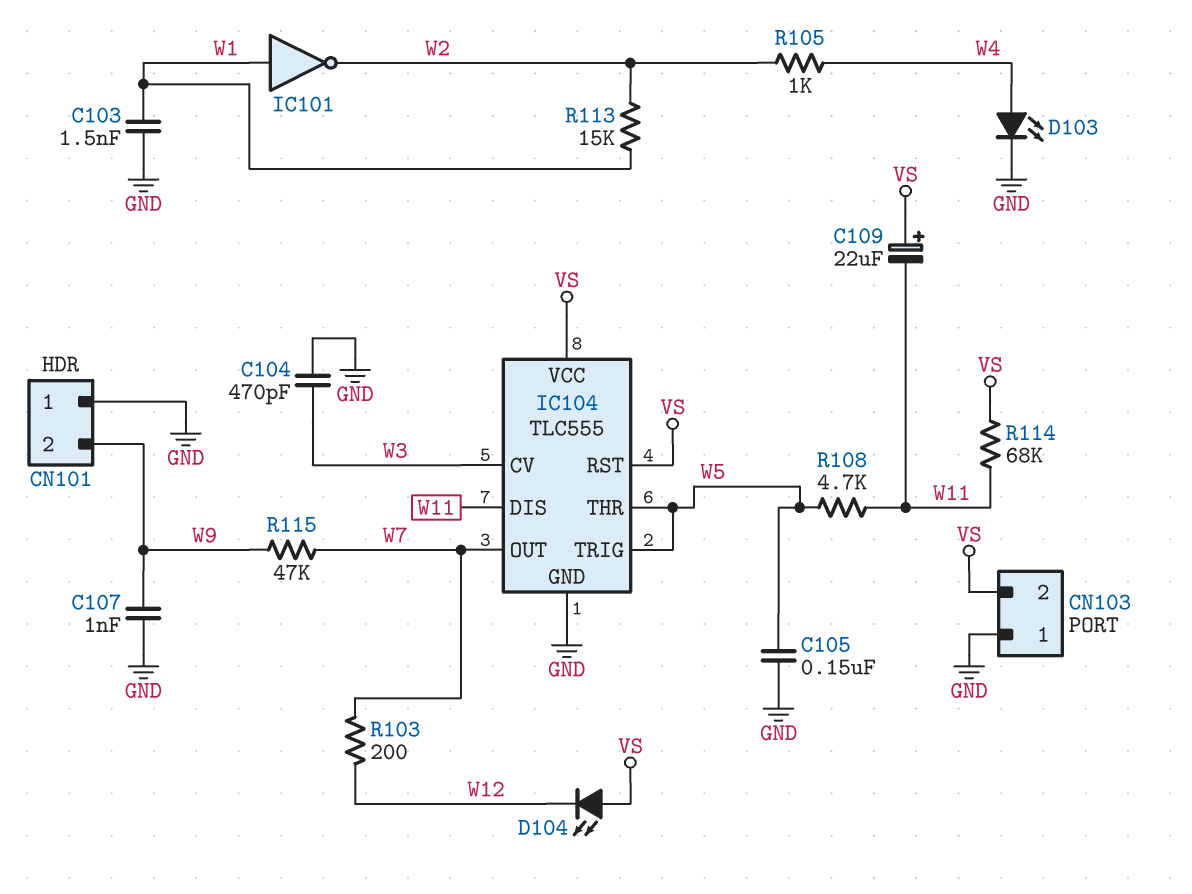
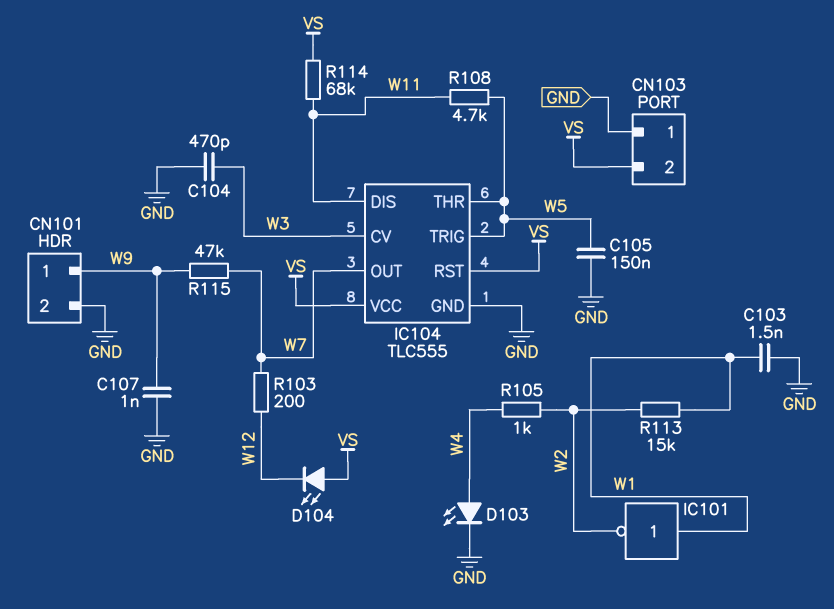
C109: 22uF (plus VS, minus W11) -> none
CN101 pin 1: GND -> W9
CN101 pin 2: W9 -> GND

